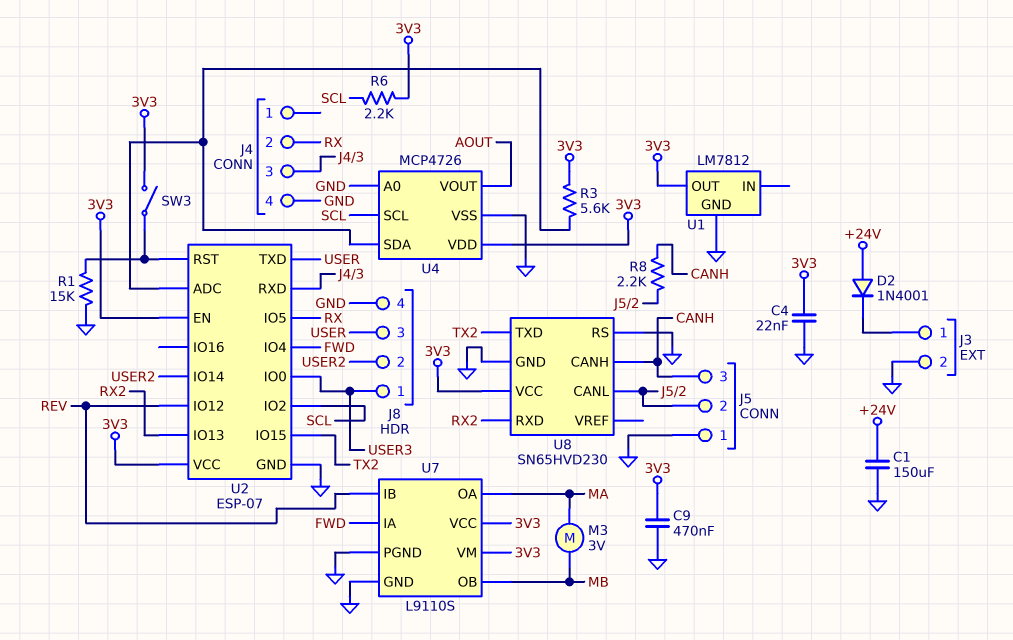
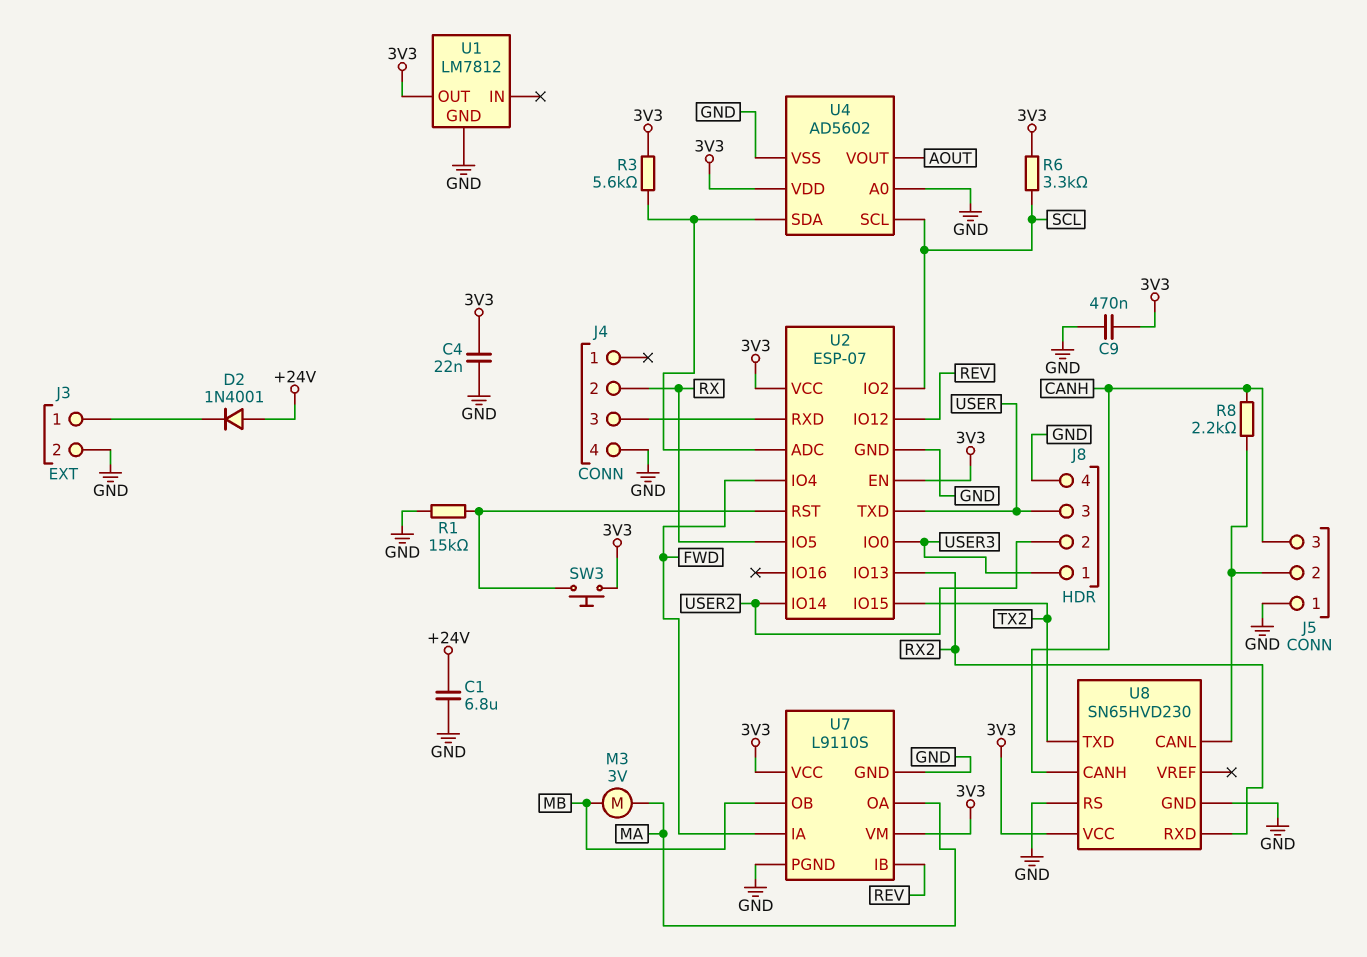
C1: 150uF (+24V, GND) -> 6.8uF (+24V, GND)
R6: 2.2k (3V3, SCL) -> 3.3k (3V3, SCL)
SW3: switch (3V3, U2/RST) -> button (3V3, U2/RST)
U4: MCP4726 -> AD5602

